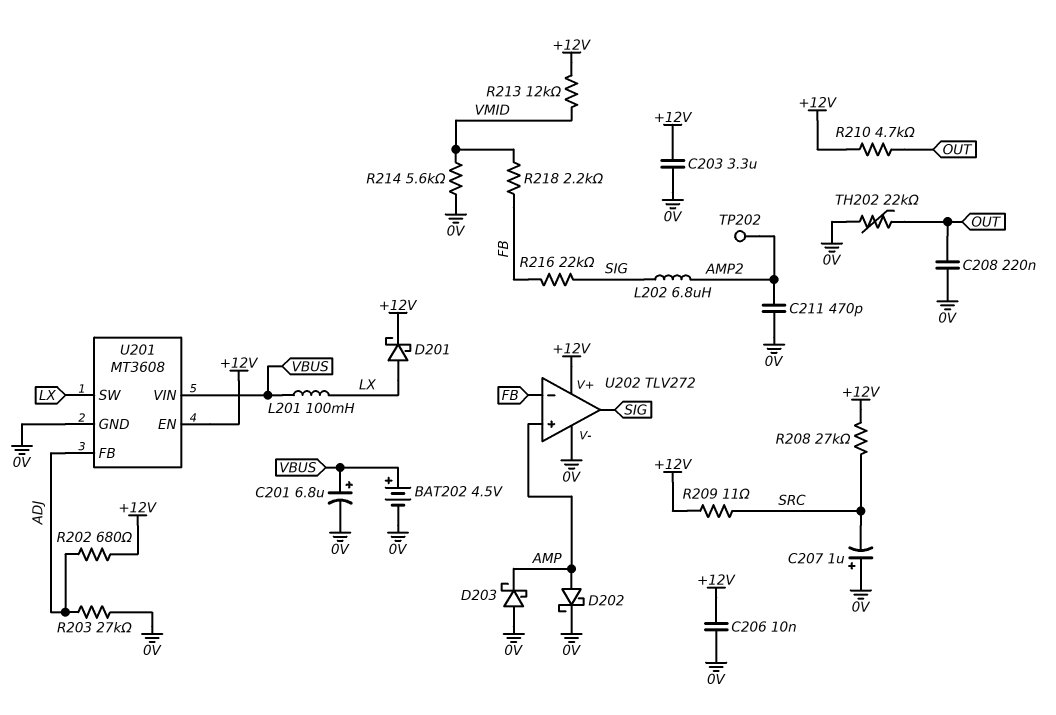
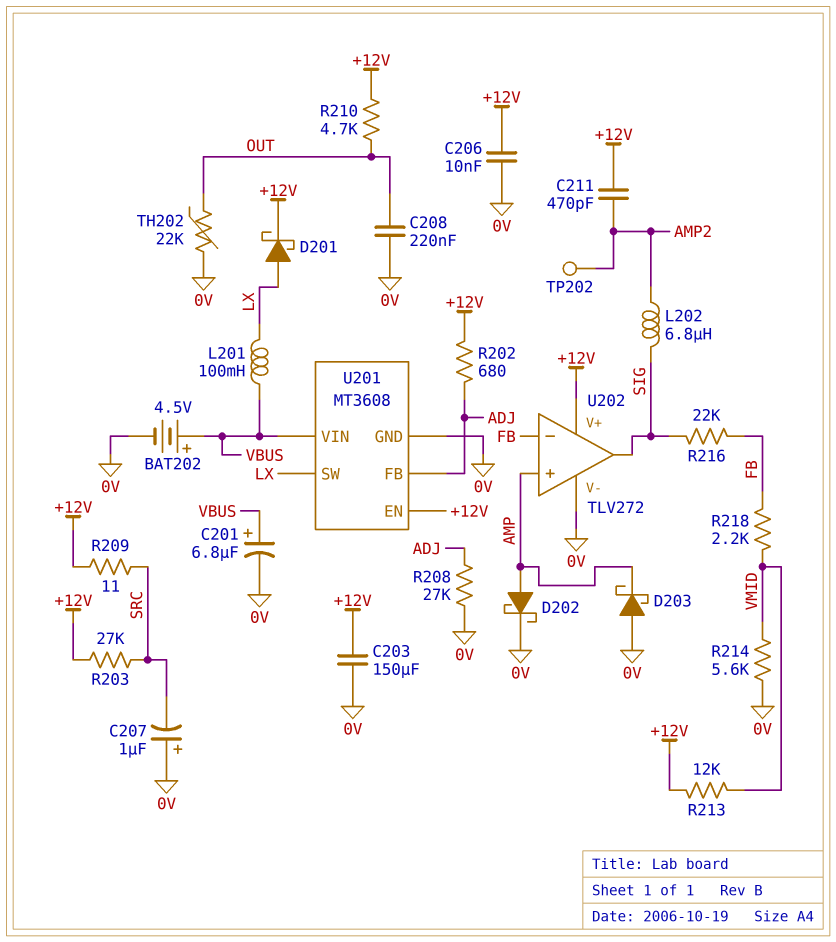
C203: 3.3uF (+12V, 0V) -> 150uF (+12V, 0V)
C211: 470pF (0V, AMP2) -> 470pF (+12V, AMP2)
R203: 27k (0V, ADJ) -> 27k (+12V, SRC)
R208: 27k (+12V, SRC) -> 27k (0V, ADJ)

